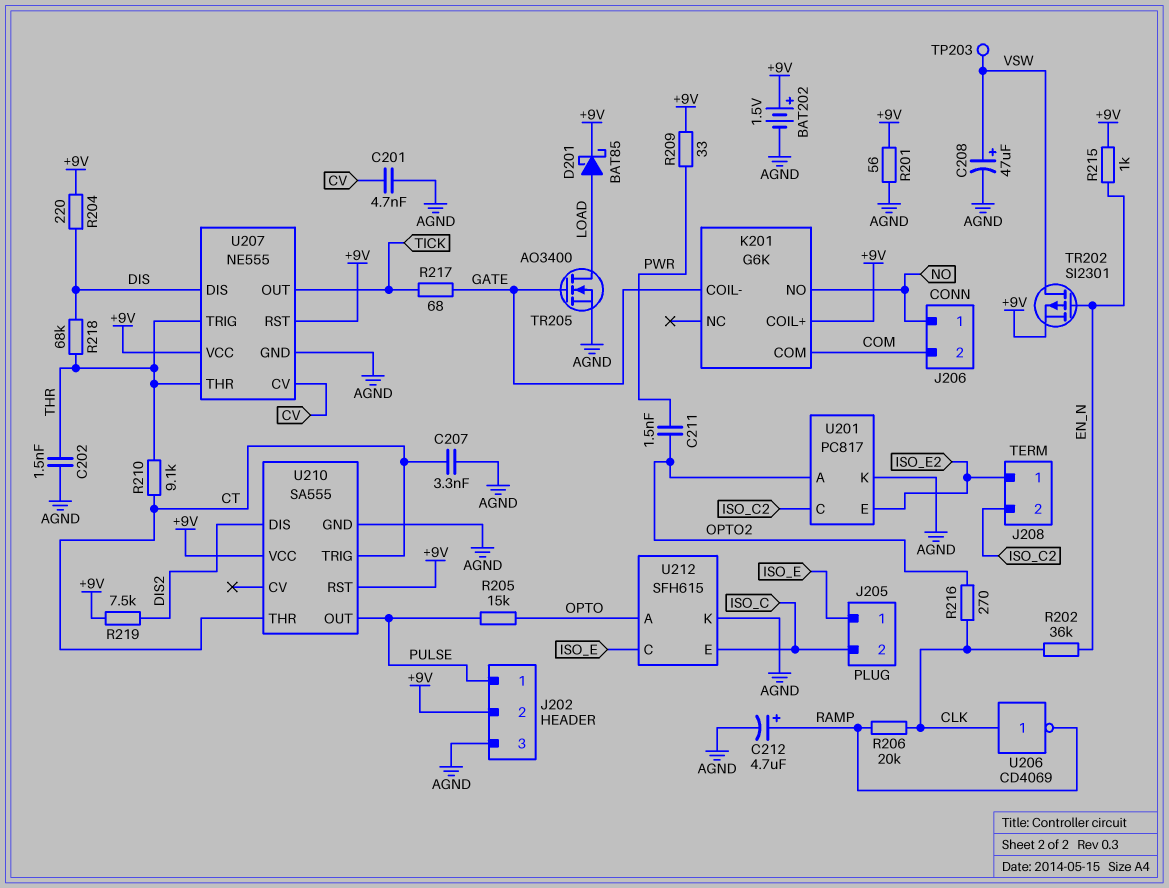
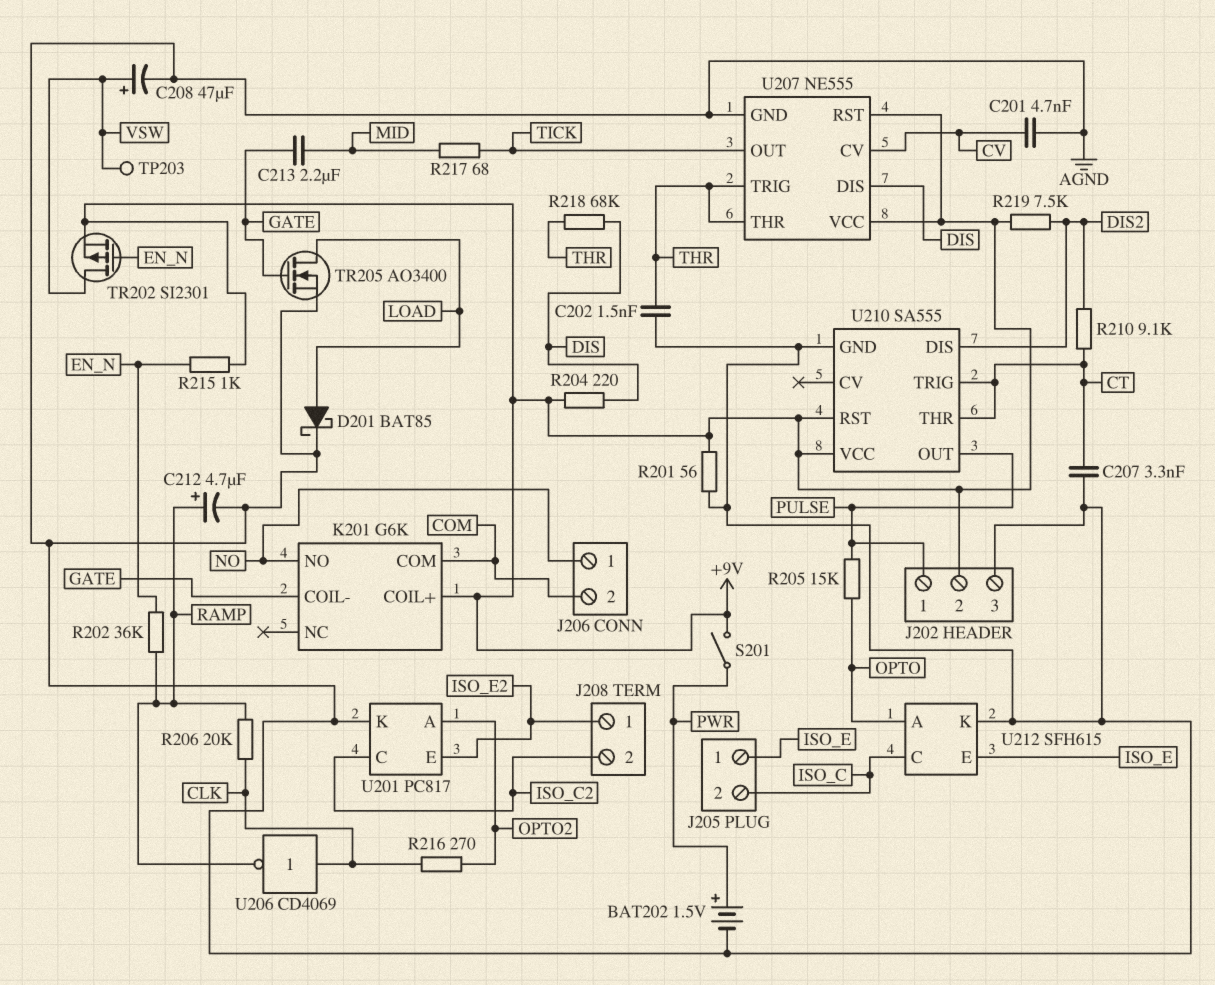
BAT202: 1.5V (plus +9V, minus AGND) -> 1.5V (plus PWR, minus AGND)
C211: 1.5nF (OPTO2, PWR) -> none
C213: none -> 2.2uF (GATE, MID)
D201: schottky BAT85 (A LOAD, K +9V) -> schottky BAT85 (A LOAD, K AGND)
R202: 36k (CLK, EN_N) -> 36k (EN_N, RAMP)
R209: 33 (+9V, PWR) -> none
R210: 9.1k (CT, THR) -> 9.1k (CT, DIS2)
R217: 68 (GATE, TICK) -> 68 (MID, TICK)
S201: none -> switch (+9V, PWR)
U212 pin C: ISO_E -> ISO_C
U212 pin E: ISO_C -> ISO_E

